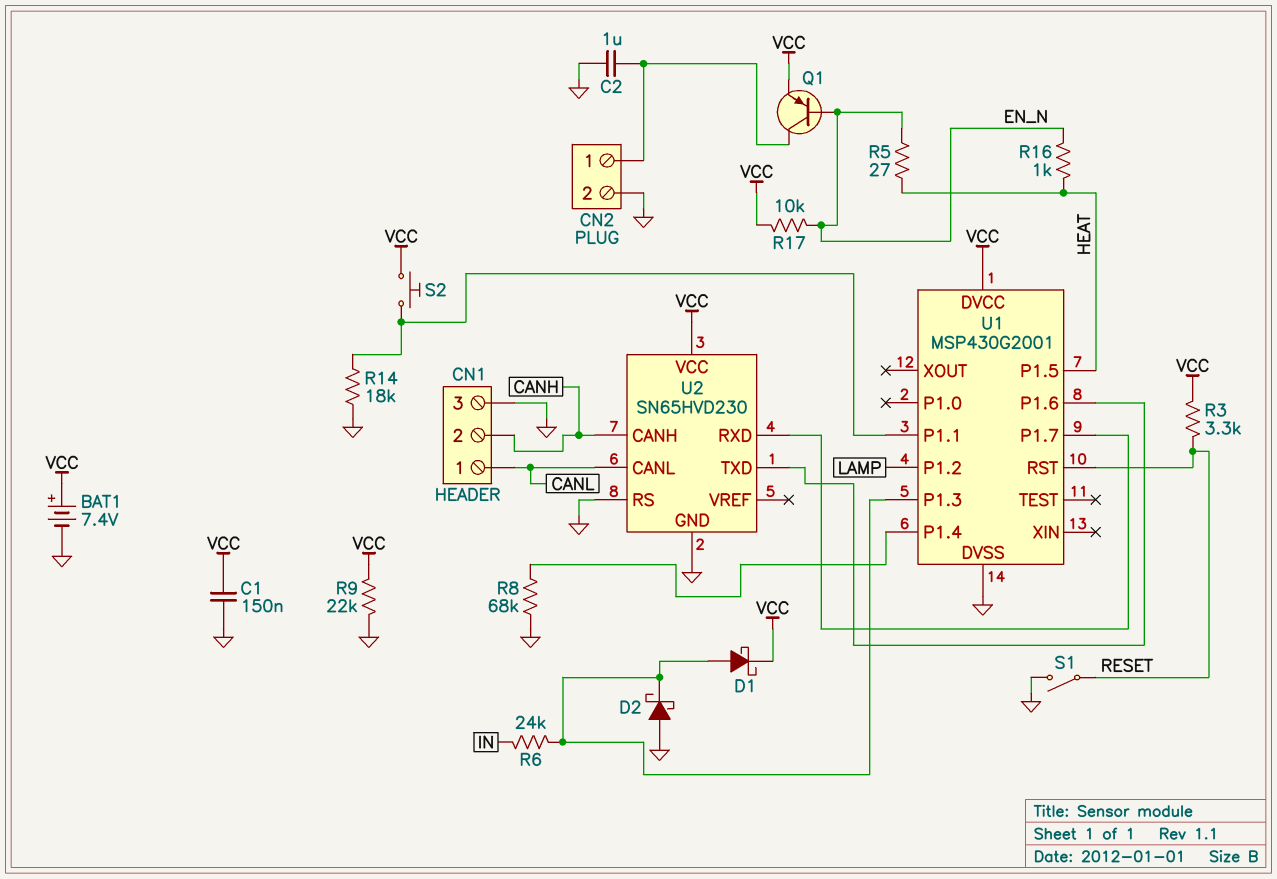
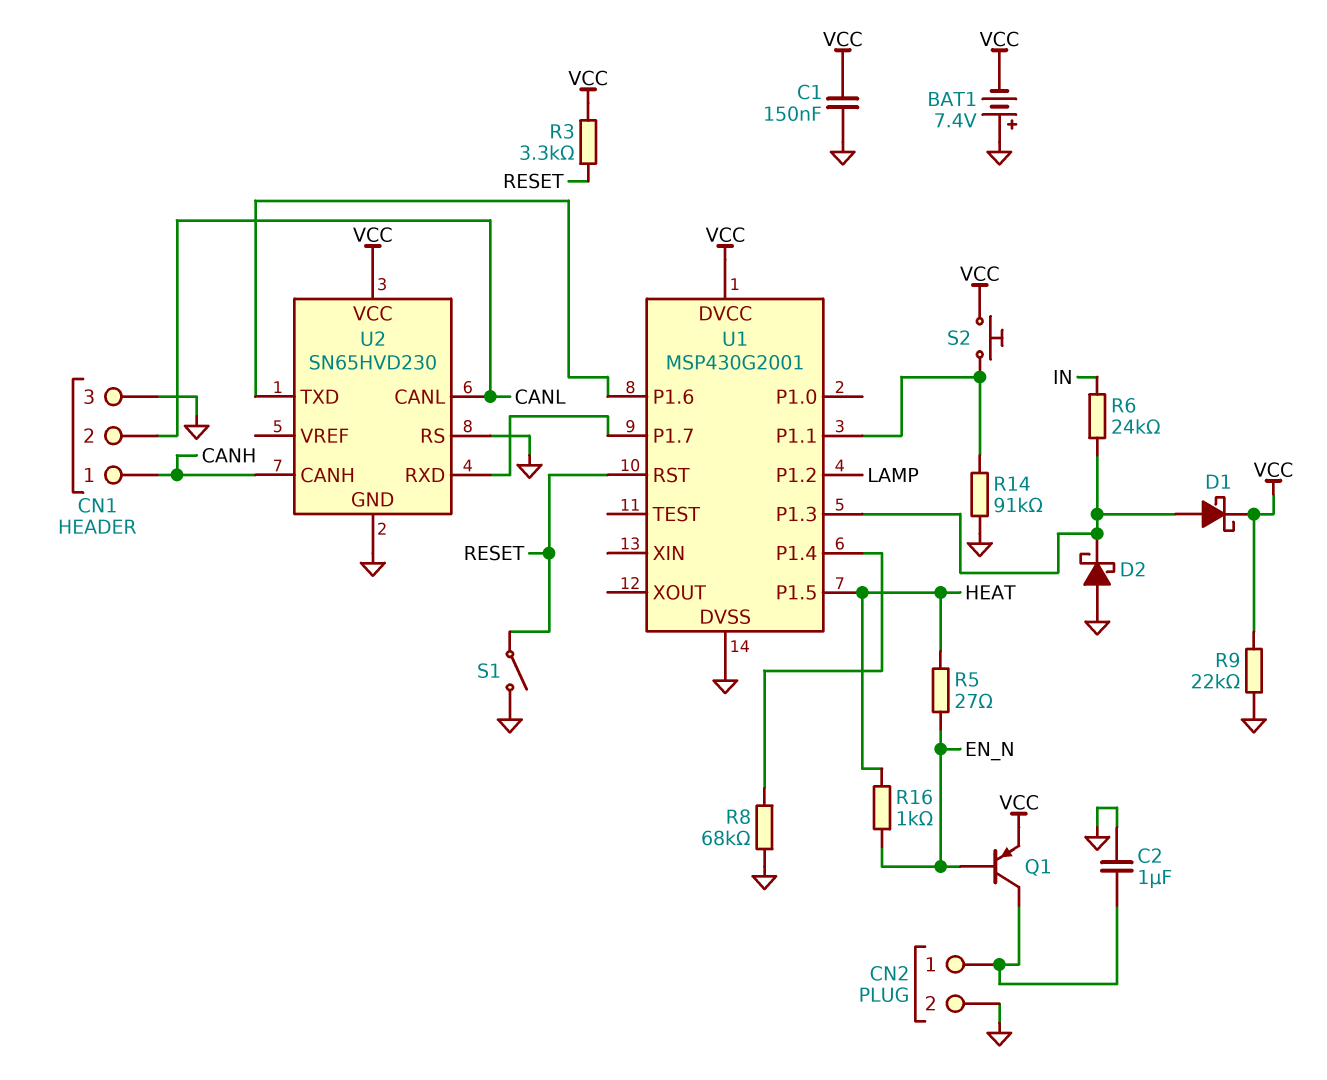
BAT1: 7.4V (plus VCC, minus GND) -> 7.4V (plus GND, minus VCC)
CN1 pin 1: CANL -> CANH
CN1 pin 2: CANH -> CANL
R14: 18k (GND, U1/P1.1) -> 91k (GND, U1/P1.1)
R17: 10k (EN_N, VCC) -> none

